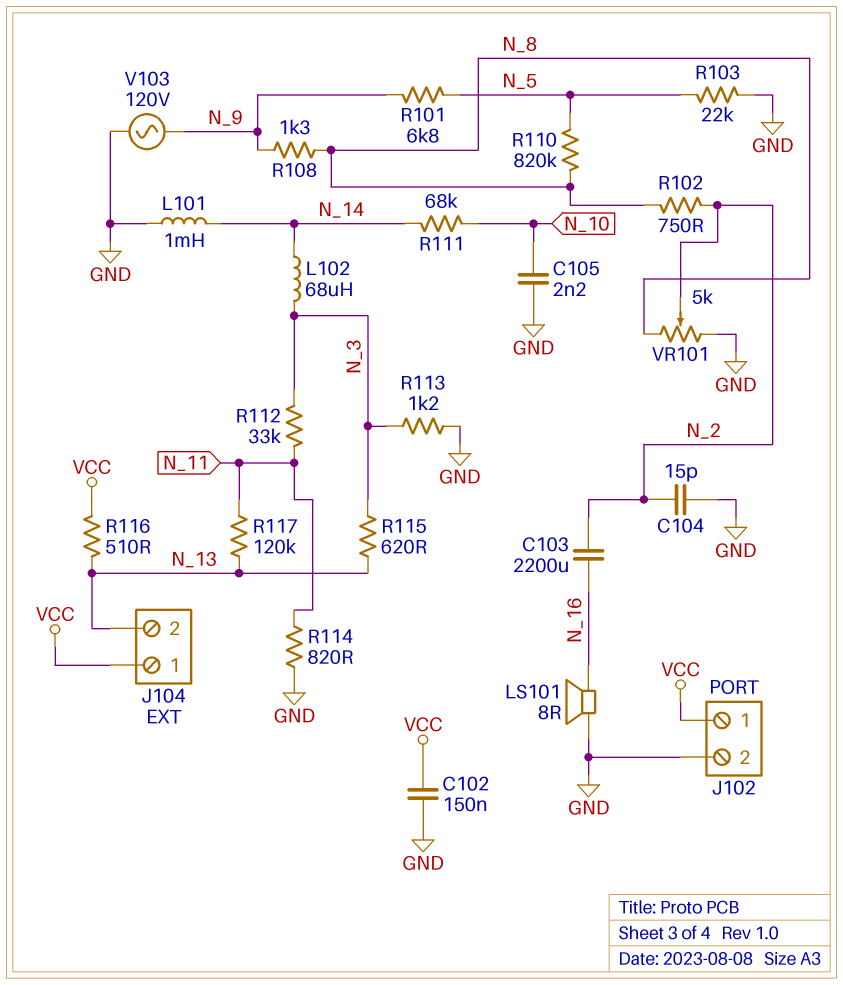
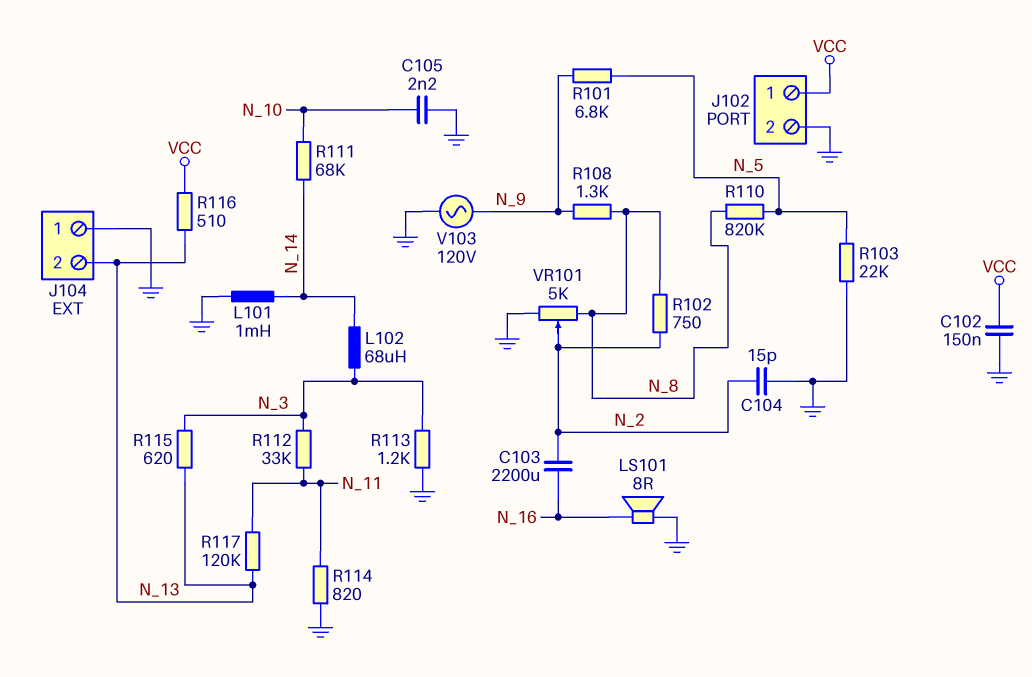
J104 pin 1: VCC -> GND

